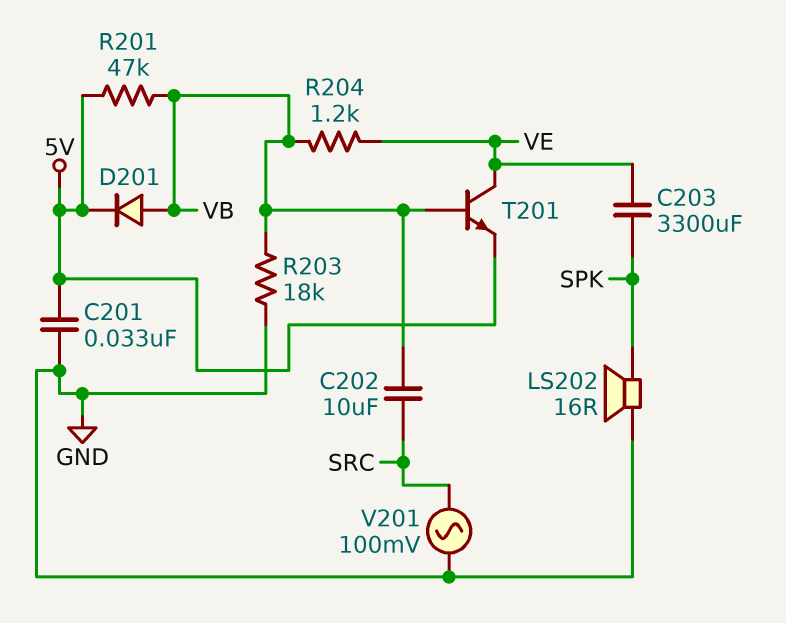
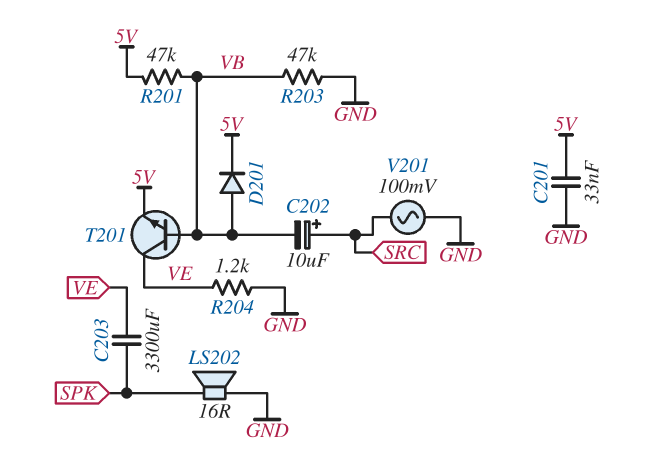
C202: 10uF (SRC, VB) -> 10uF (plus SRC, minus VB)
R203: 18k (GND, VB) -> 47k (GND, VB)
R204: 1.2k (VB, VE) -> 1.2k (GND, VE)

